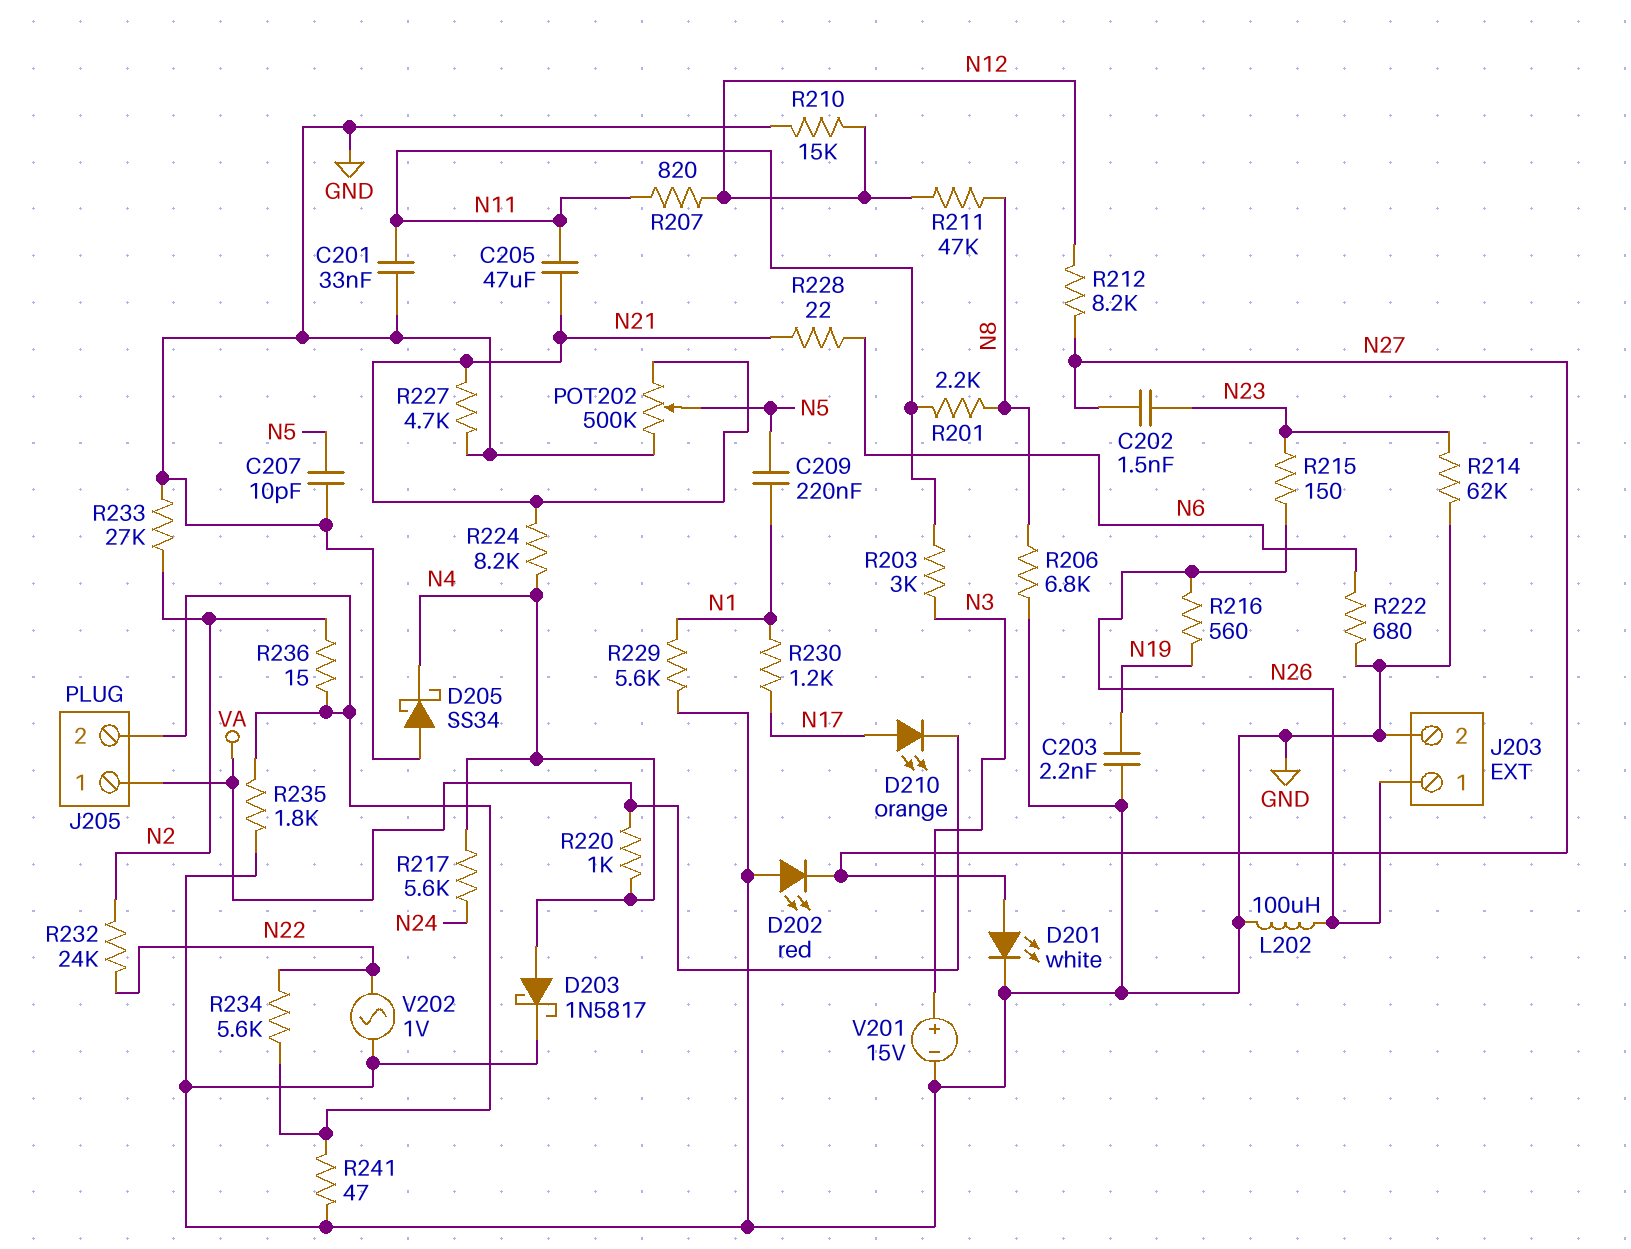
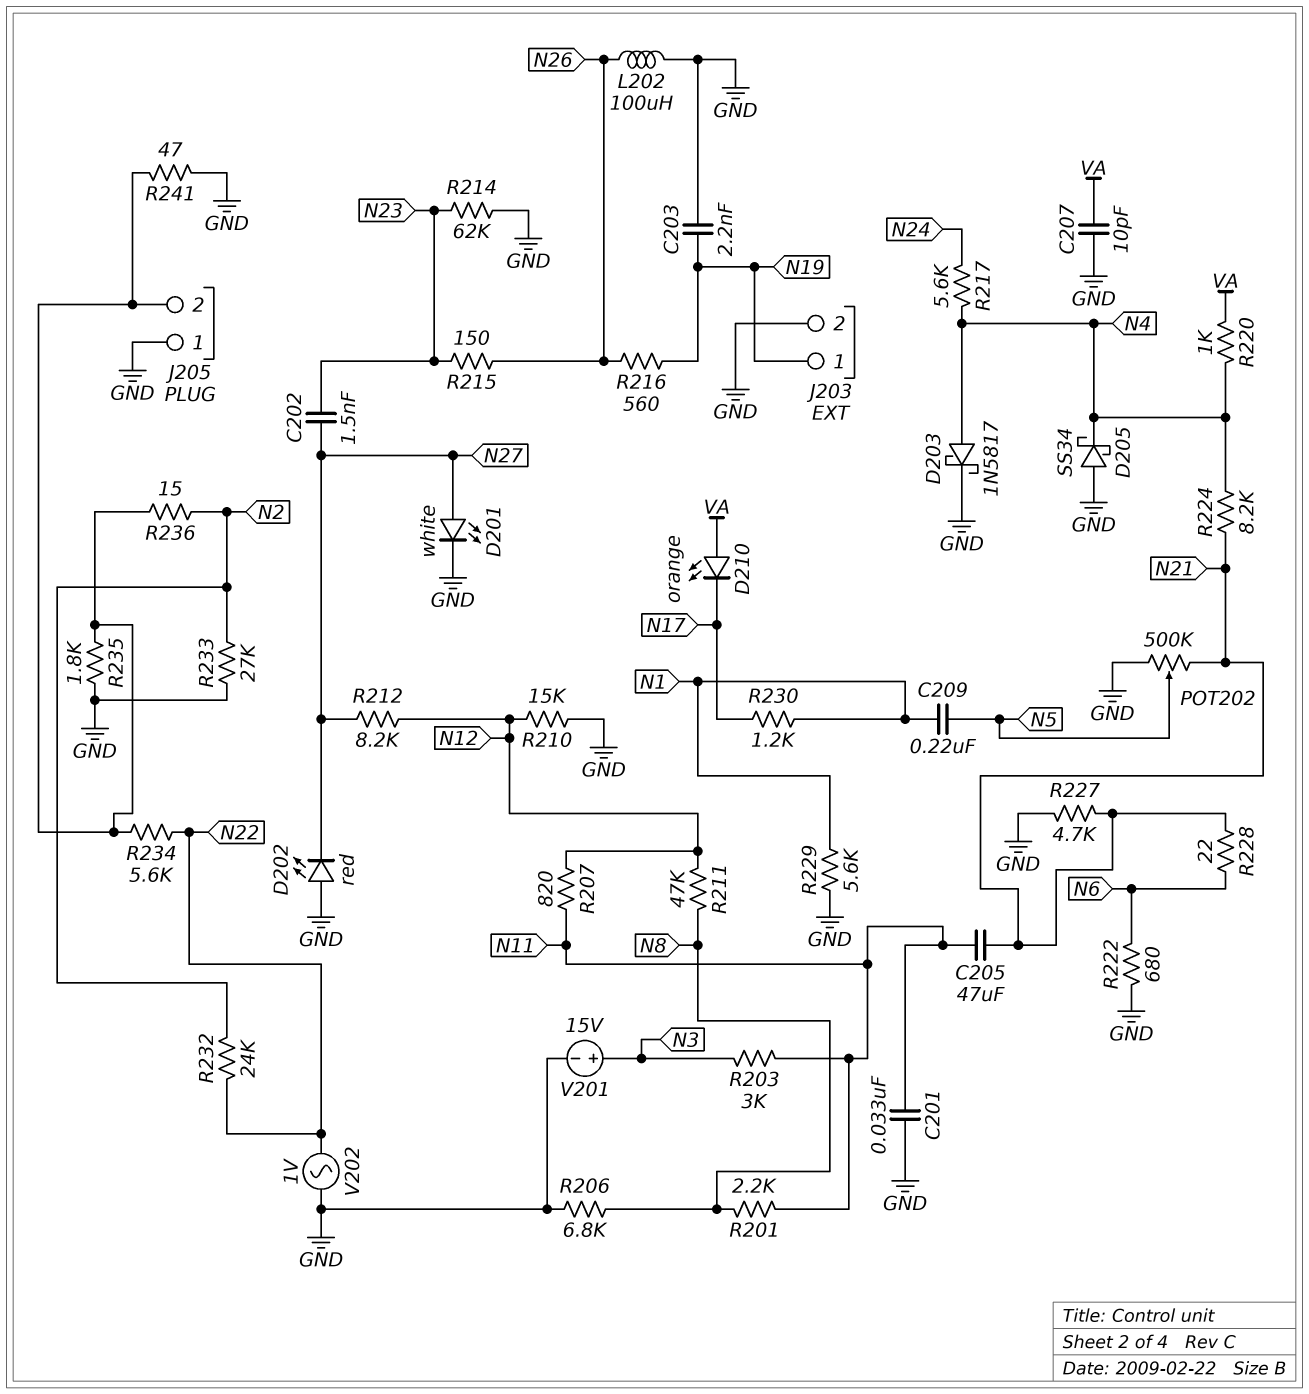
C207: 10pF (GND, N5) -> 10pF (GND, VA)
D210: LED orange (A N17, K VA) -> LED orange (A VA, K N17)
J203 pin 1: N26 -> N19
J205 pin 1: VA -> GND

